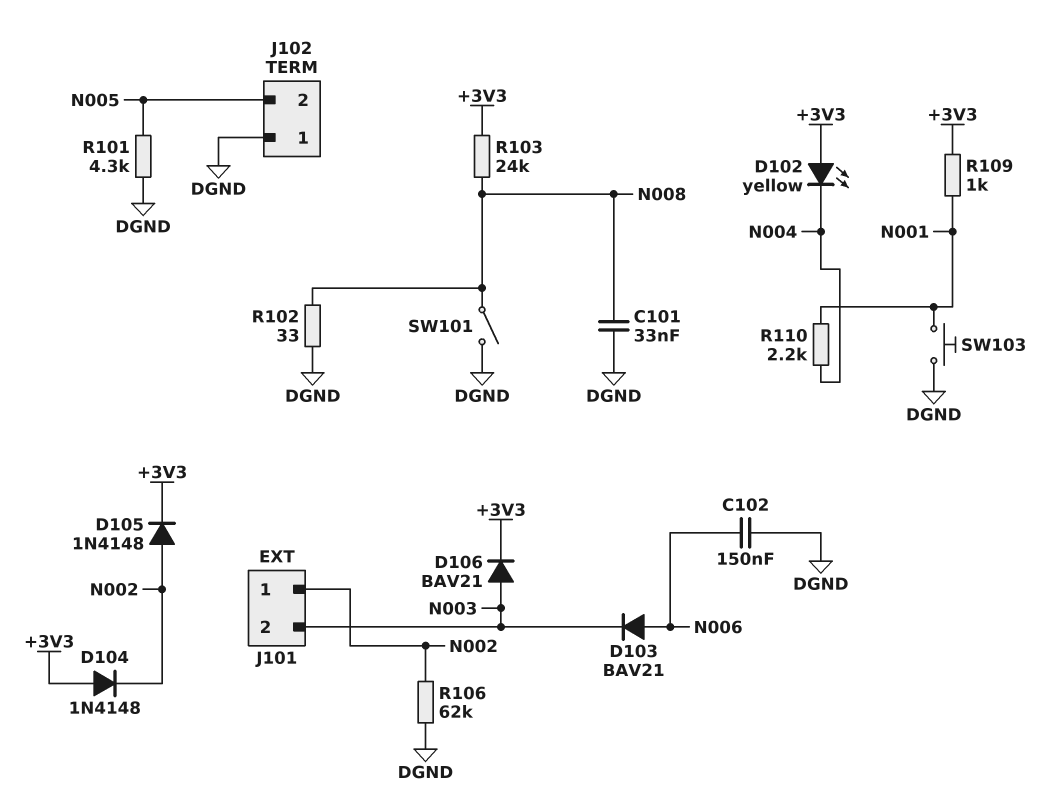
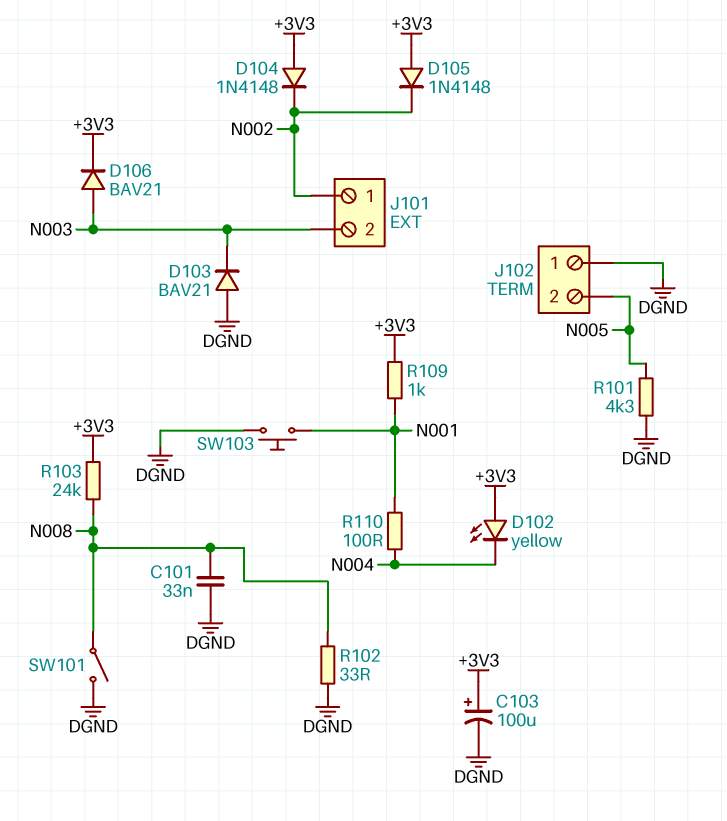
C102: 150nF (DGND, N006) -> none
C103: none -> 100uF (plus +3V3, minus DGND)
D103: diode BAV21 (A N006, K N003) -> diode BAV21 (A DGND, K N003)
D105: diode 1N4148 (A N002, K +3V3) -> diode 1N4148 (A +3V3, K N002)
R106: 62k (DGND, N002) -> none
R110: 2.2k (N001, N004) -> 100 (N001, N004)

